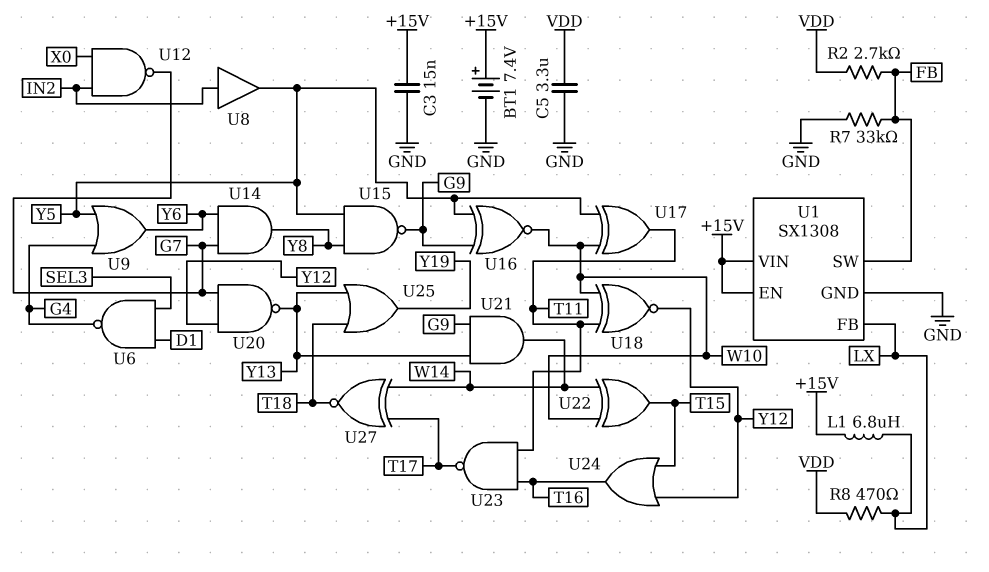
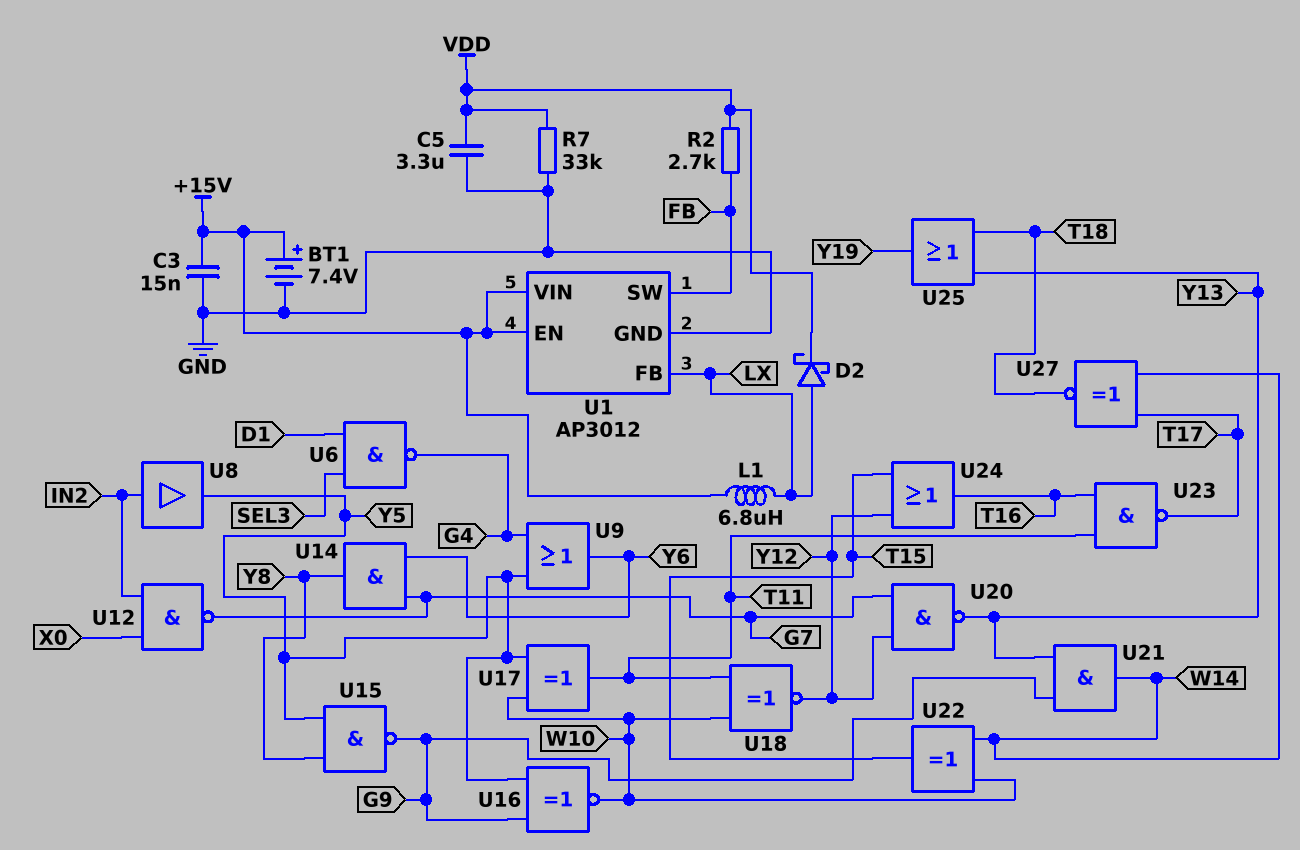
D2: none -> schottky (A LX, K VDD)
R7: 33k (FB, GND) -> 33k (GND, VDD)
R8: 470 (LX, VDD) -> none
U1: SX1308 -> AP3012

